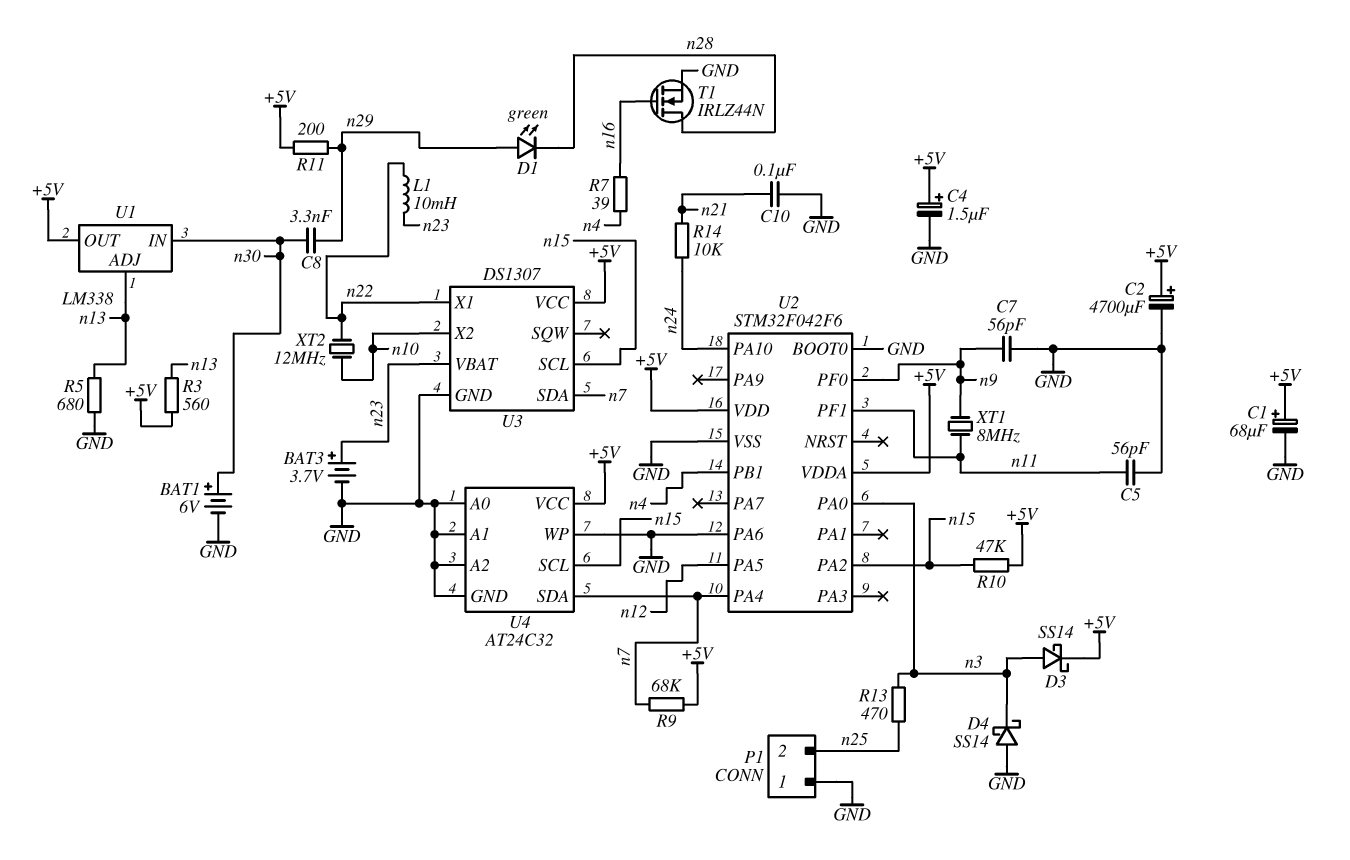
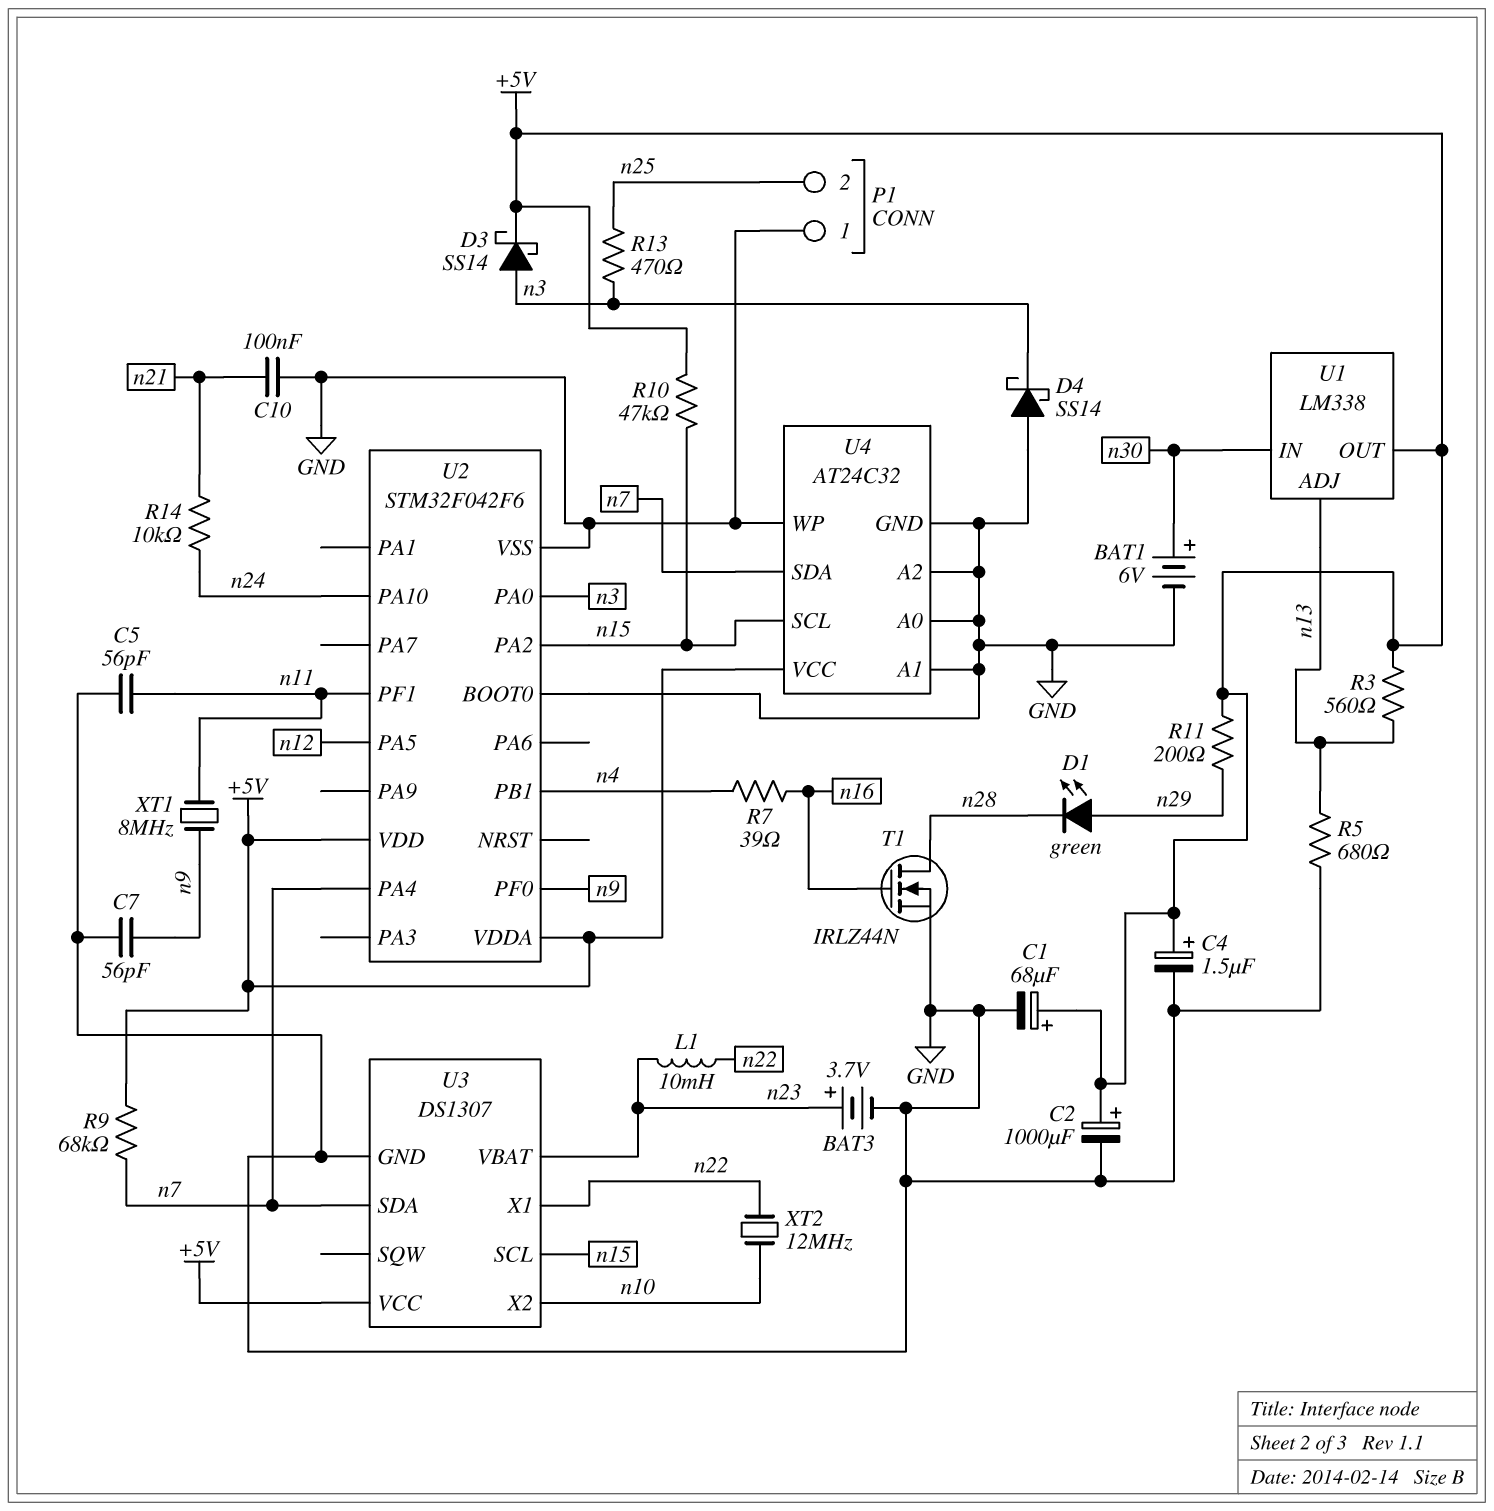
C2: 4700uF (plus +5V, minus GND) -> 1000uF (plus +5V, minus GND)
C8: 3.3nF (n29, n30) -> none
U2 pin PA6: GND -> none

